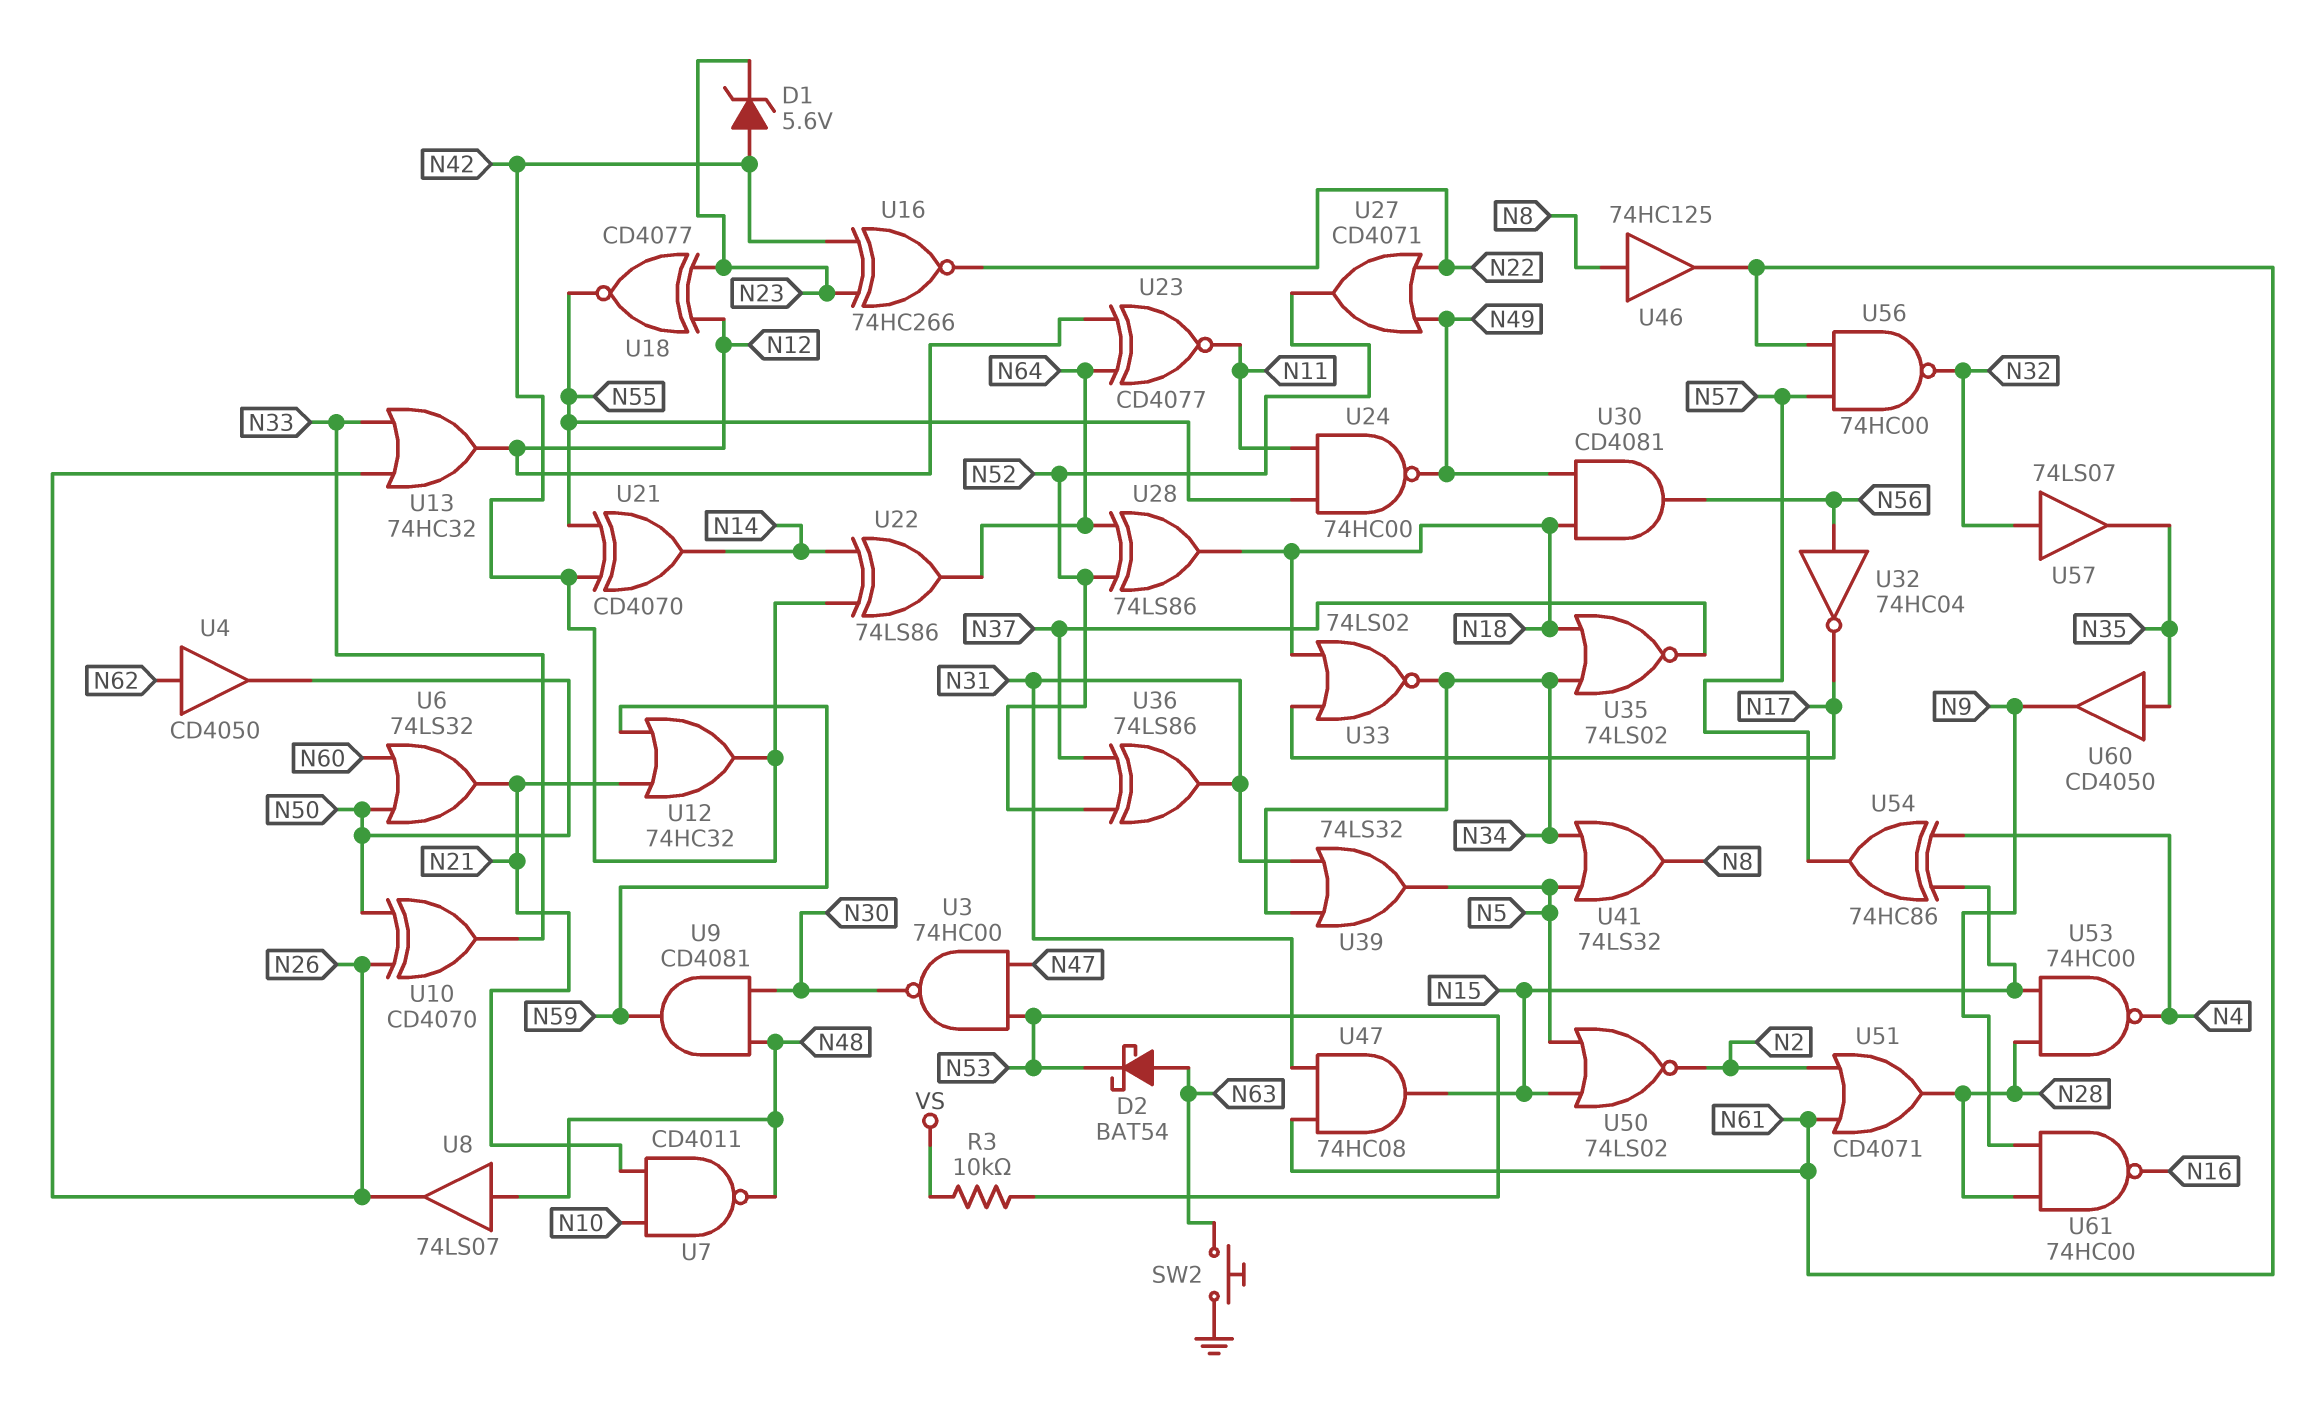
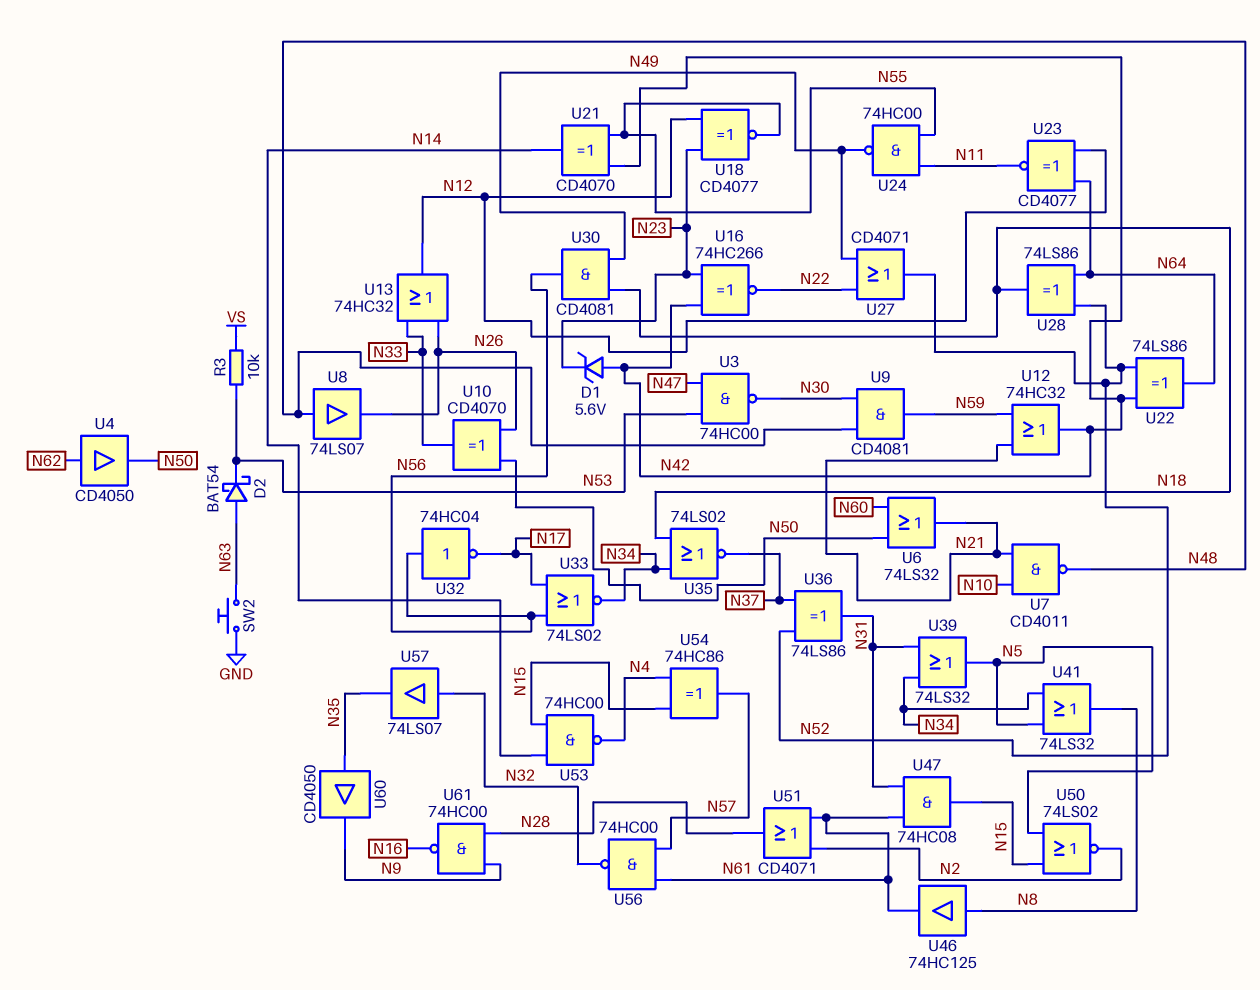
U22: XOR 74LS86 (in N14, in N42, out N64) -> XOR 74LS86 (in N42, in N52, out N64)
U33: NOR 74LS02 (in N17, in N18, out N34) -> NOR 74LS02 (in N17, in N56, out N34)
U53: NAND 74HC00 (in N15, in N28, out N4) -> NAND 74HC00 (in N14, in N15, out N4)

